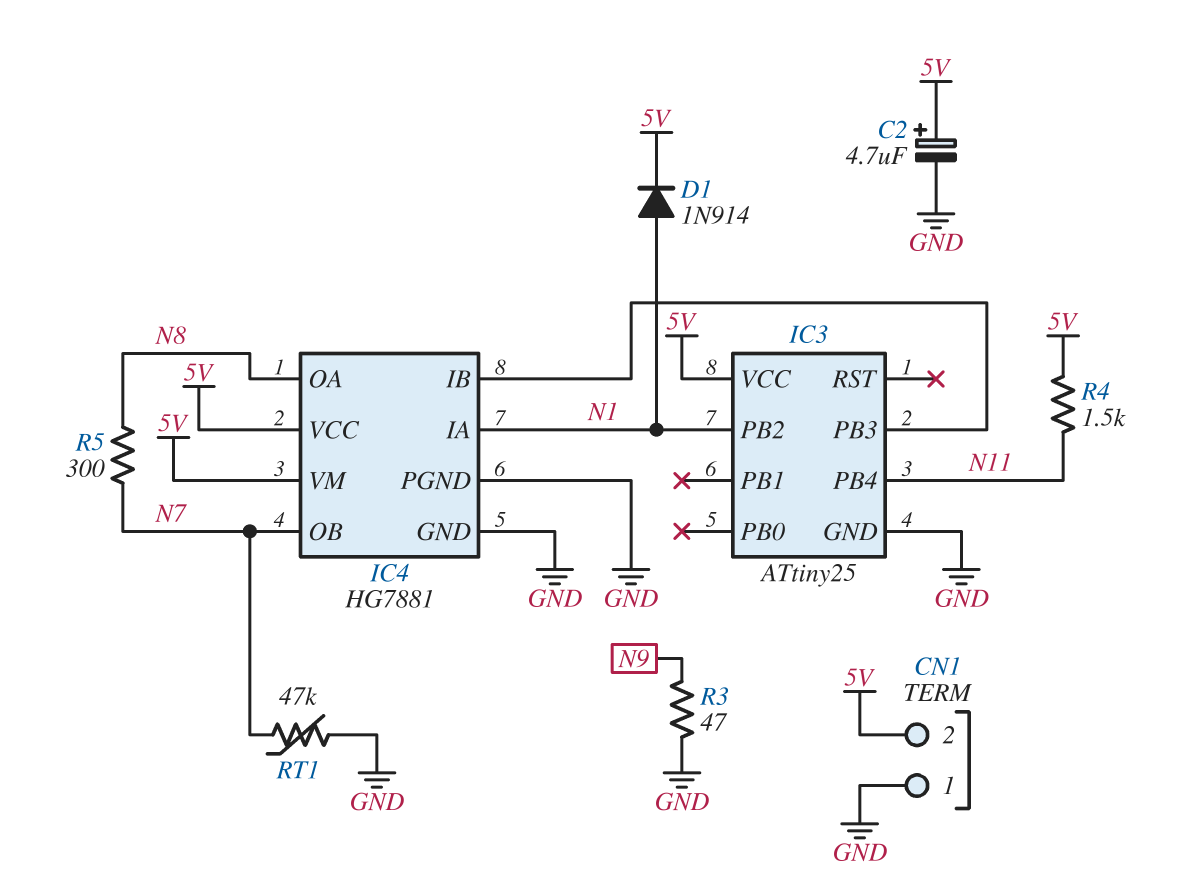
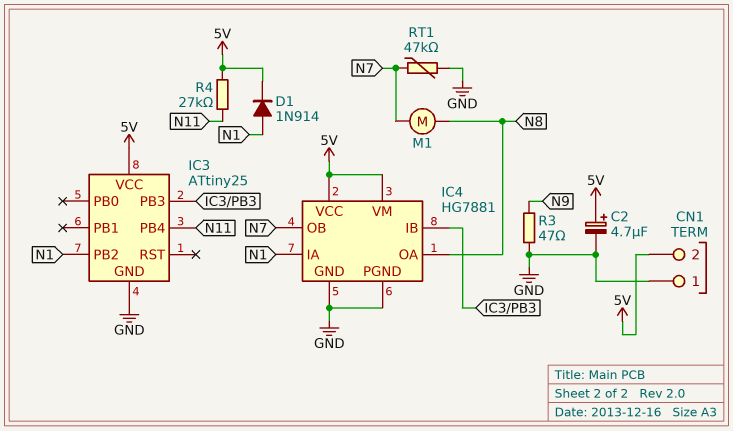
M1: none -> motor (N7, N8)
R4: 1.5k (5V, N11) -> 27k (5V, N11)
R5: 300 (N7, N8) -> none

